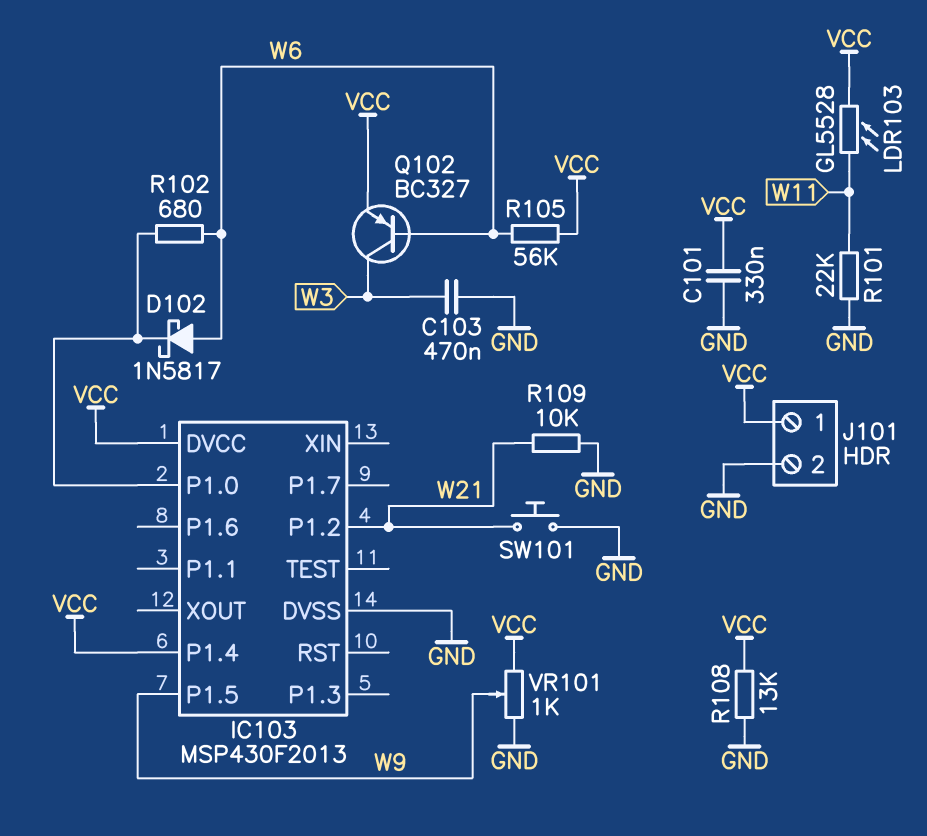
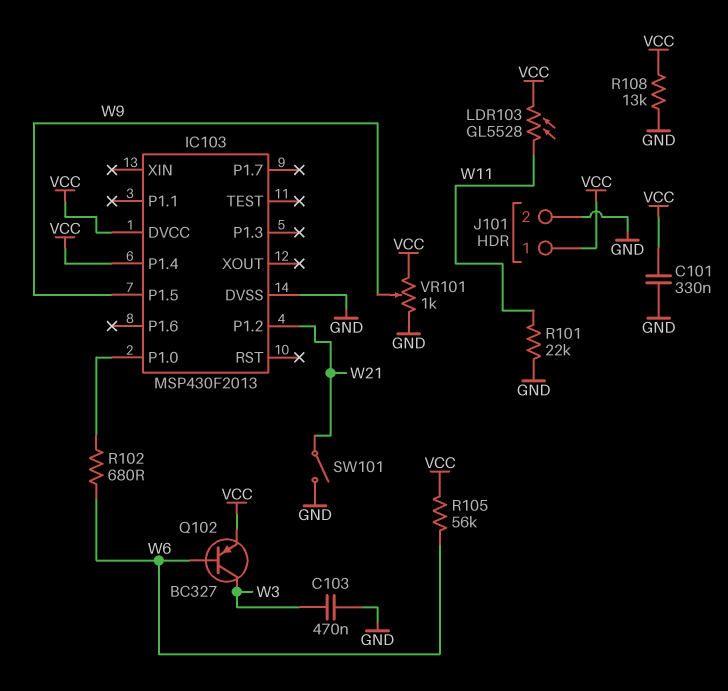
D102: schottky 1N5817 (A W6, K IC103/P1.0) -> none
R109: 10k (GND, W21) -> none
SW101: button (GND, W21) -> switch (GND, W21)

